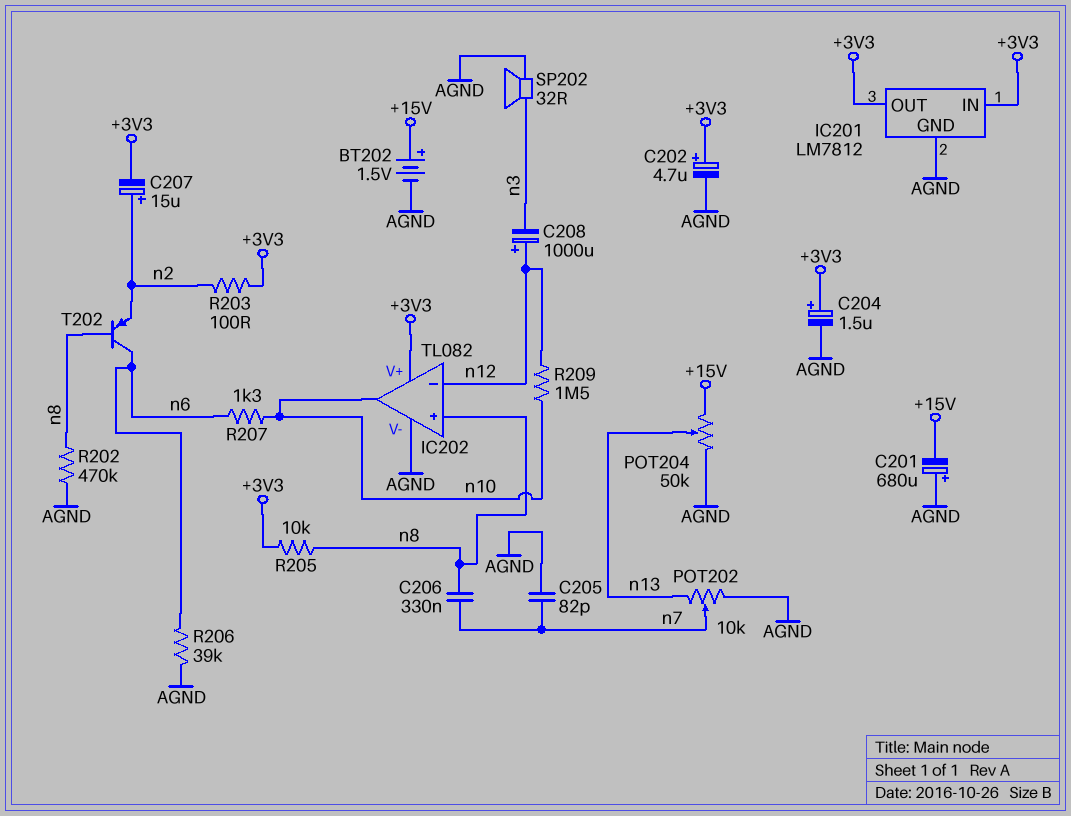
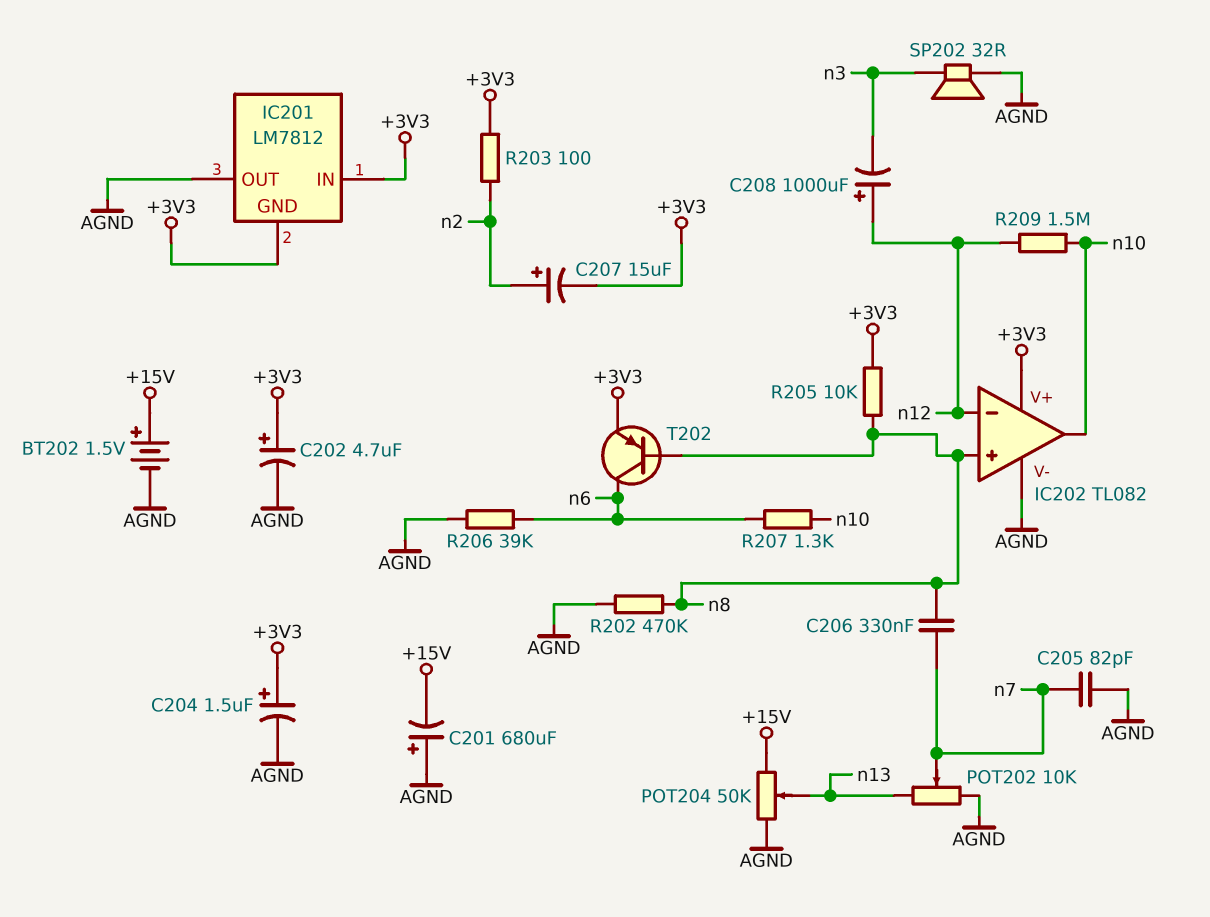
IC201 pin GND: AGND -> +3V3
IC201 pin OUT: +3V3 -> AGND
T202: PNP (B n8, C n6, E n2) -> PNP (B n8, C n6, E +3V3)

